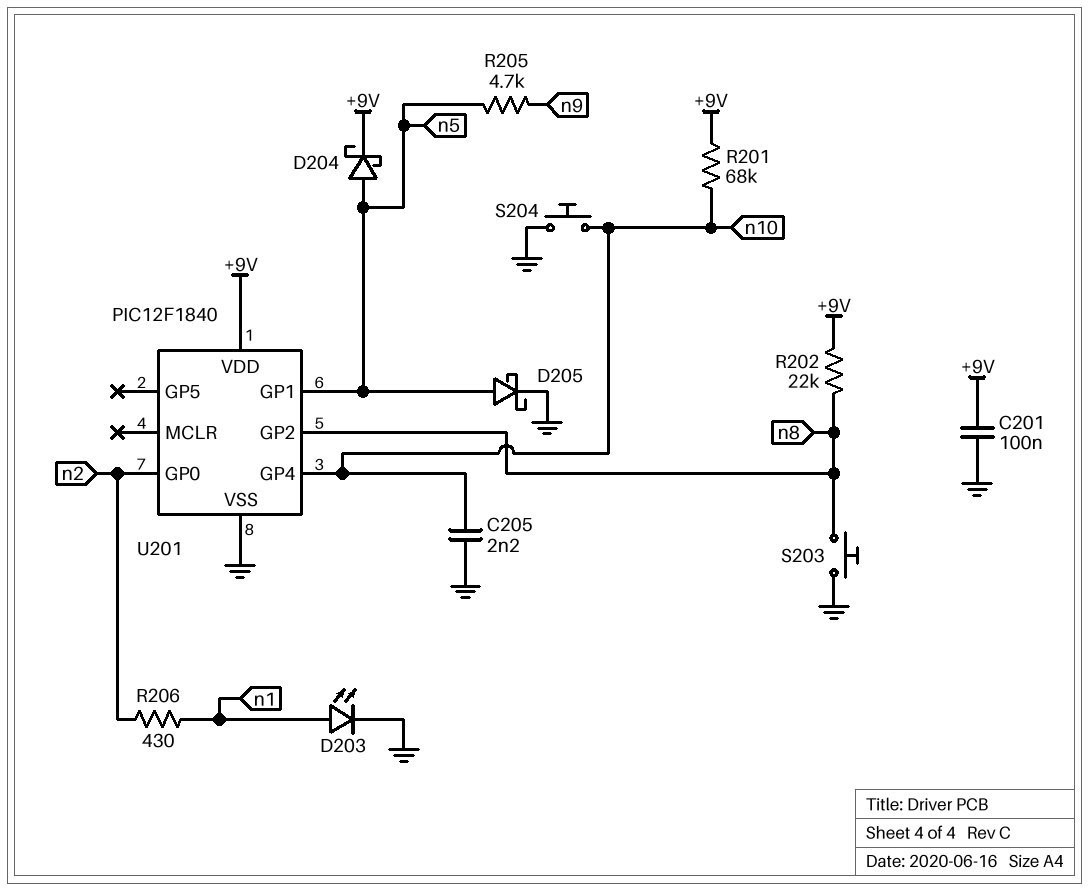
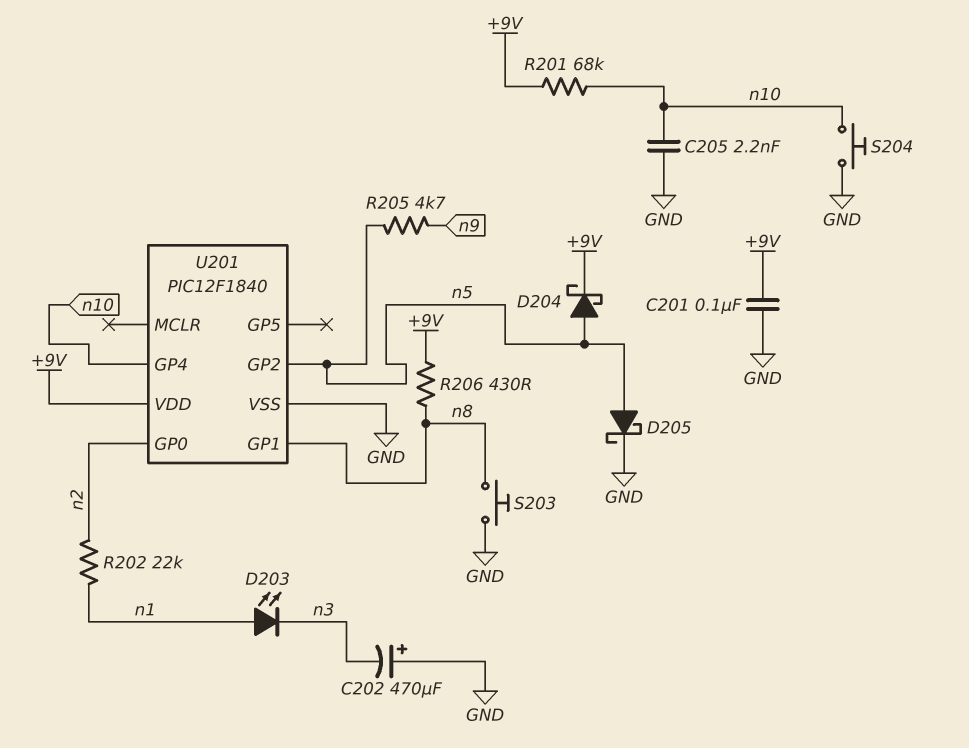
C202: none -> 470uF (plus GND, minus n3)
D203: LED (A n1, K GND) -> LED (A n1, K n3)
R202: 22k (+9V, n8) -> 22k (n1, n2)
R206: 430 (n1, n2) -> 430 (+9V, n8)
U201 pin GP1: n5 -> n8
U201 pin GP2: n8 -> n5

